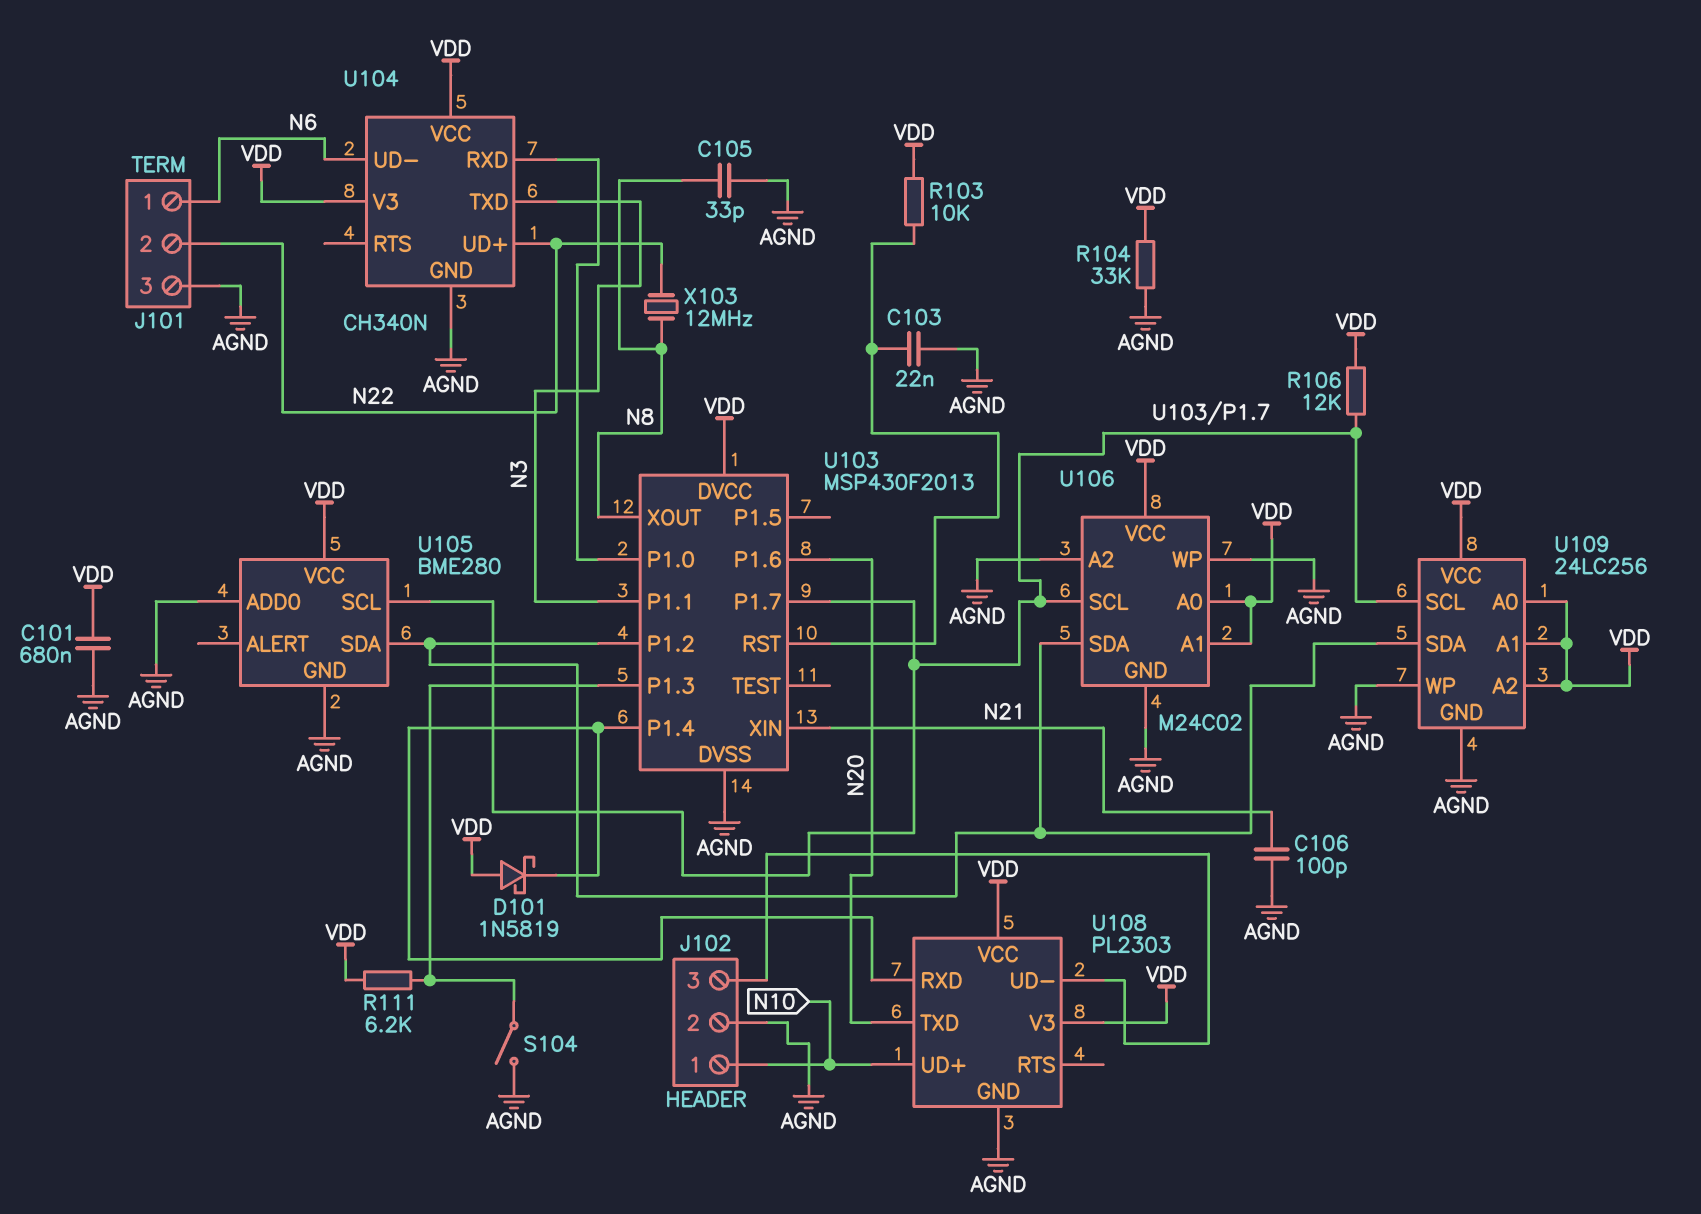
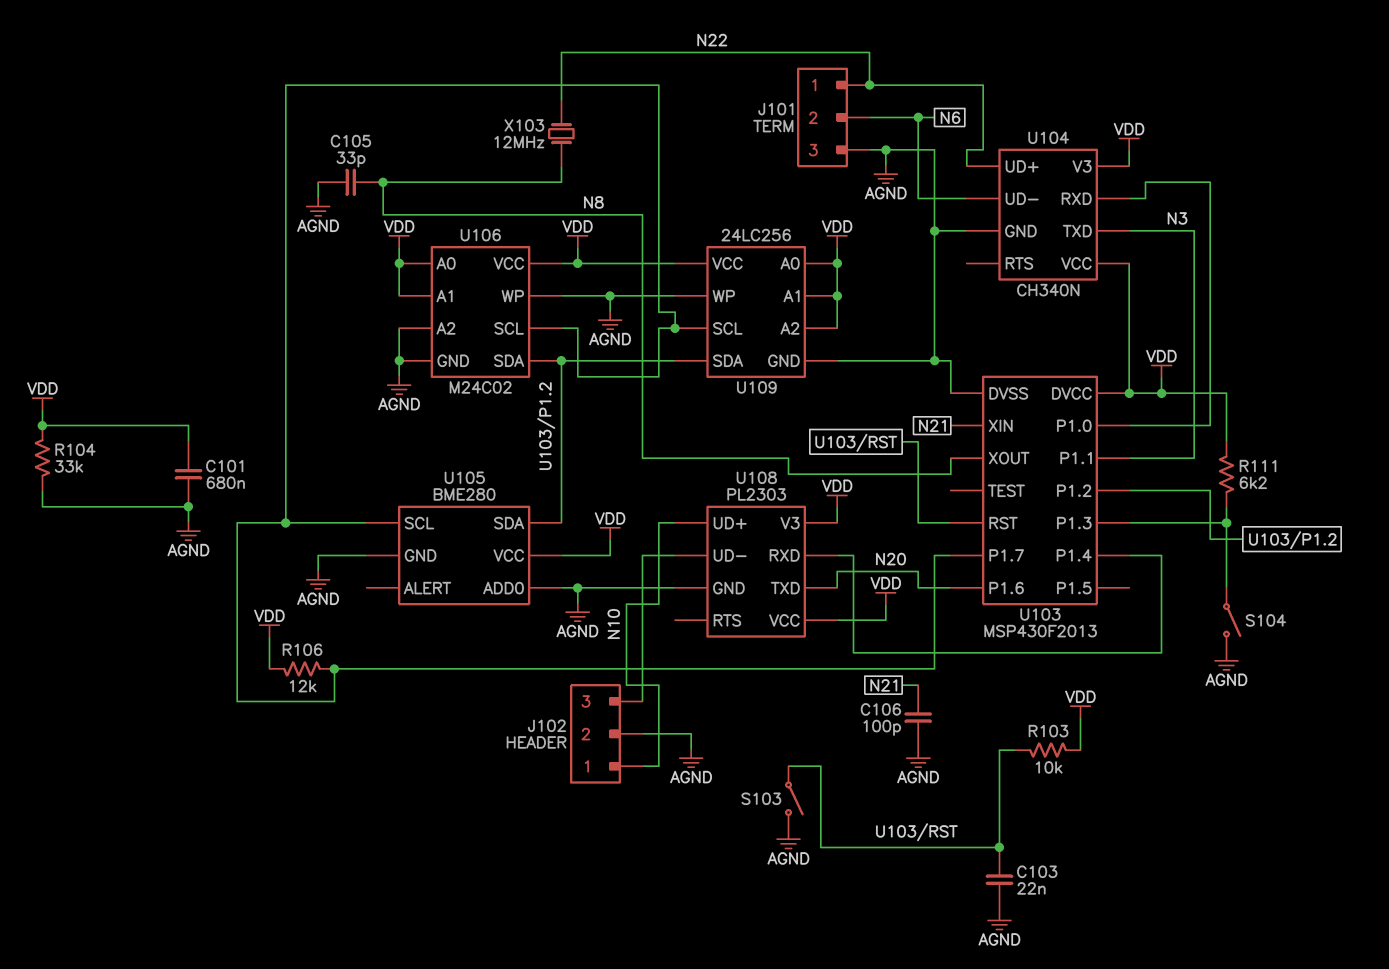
D101: schottky 1N5819 (A VDD, K U103/P1.4) -> none
J101 pin 1: N6 -> N22
J101 pin 2: N22 -> N6
S103: none -> switch (AGND, U103/RST)

